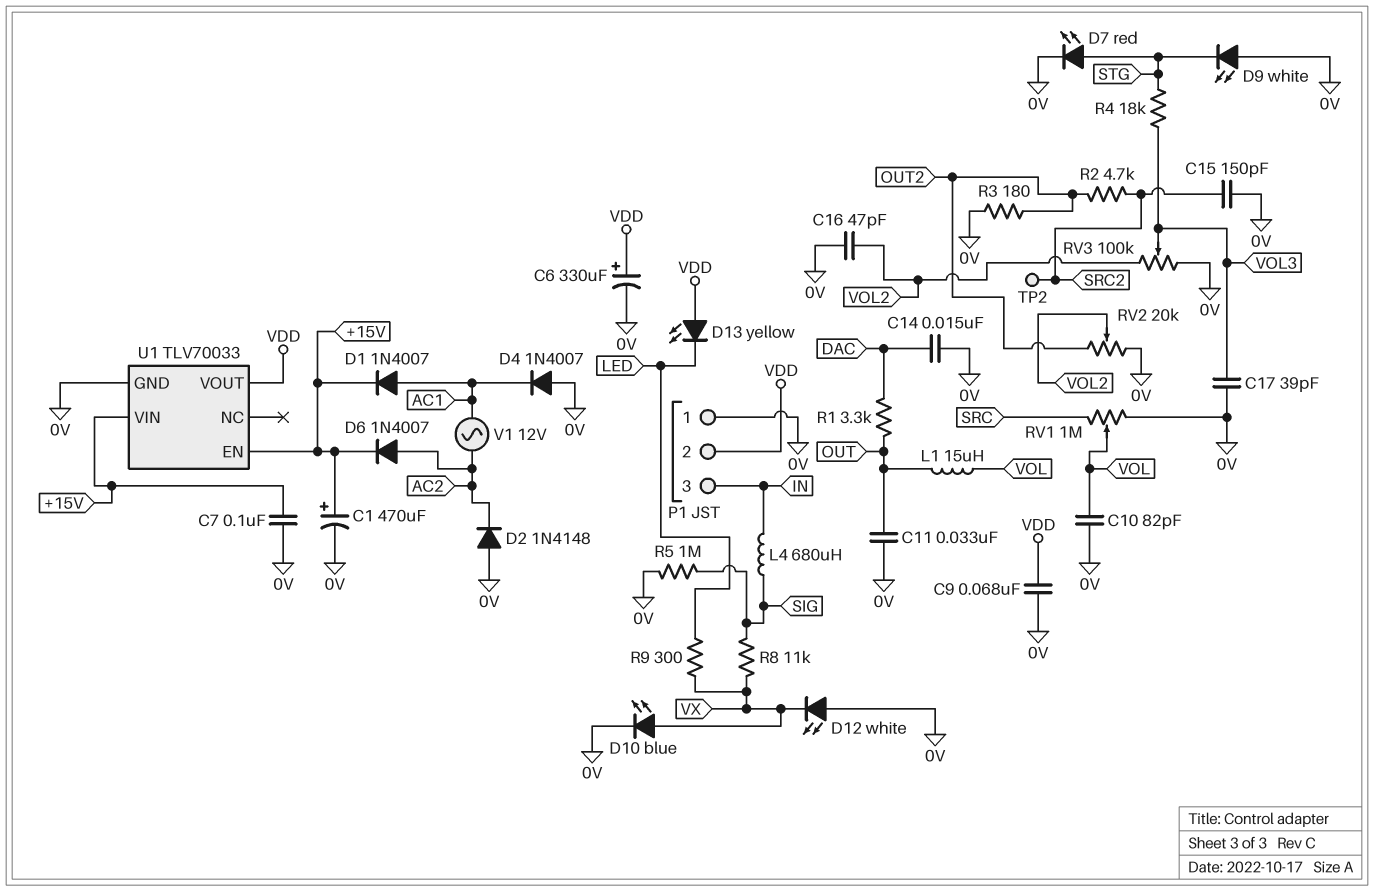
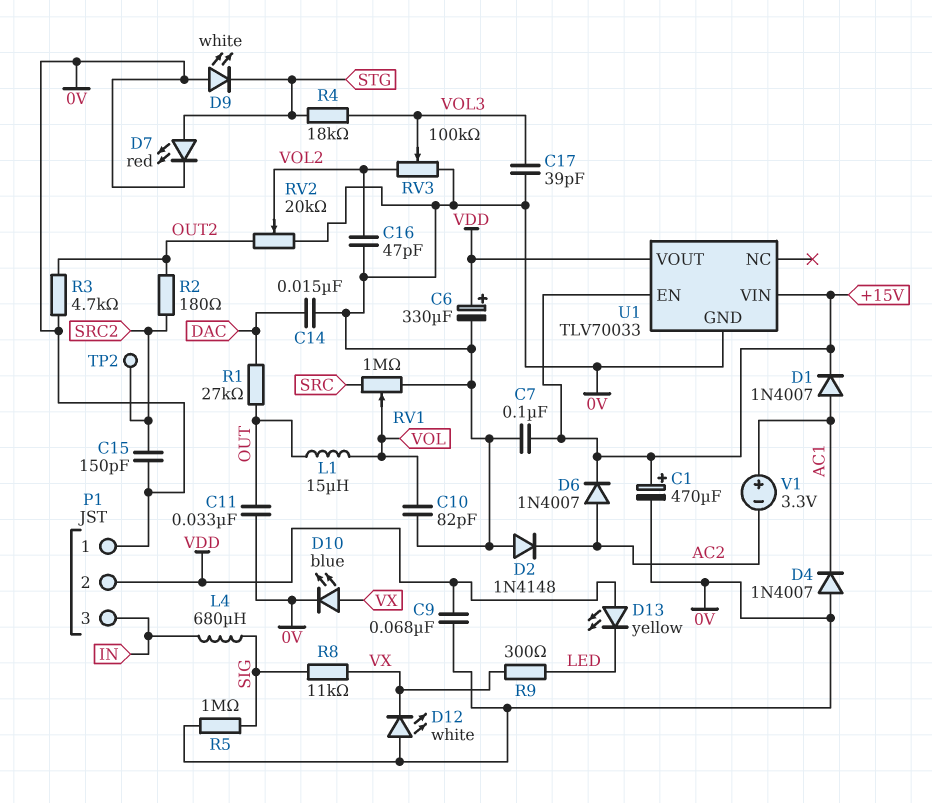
R1: 3.3k (DAC, OUT) -> 27k (DAC, OUT)
R2: 4.7k (OUT2, SRC2) -> 180 (OUT2, SRC2)
R3: 180 (0V, OUT2) -> 4.7k (0V, OUT2)
V1: AC 12V (AC1, AC2) -> 3.3V (plus AC1, minus AC2)

